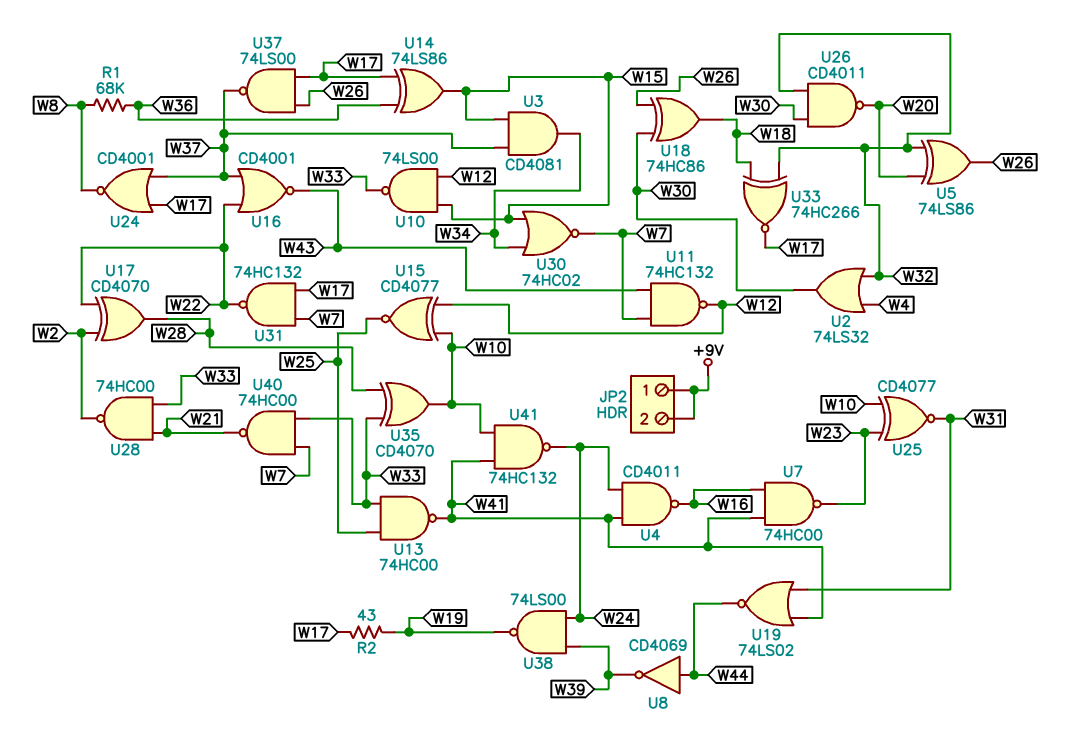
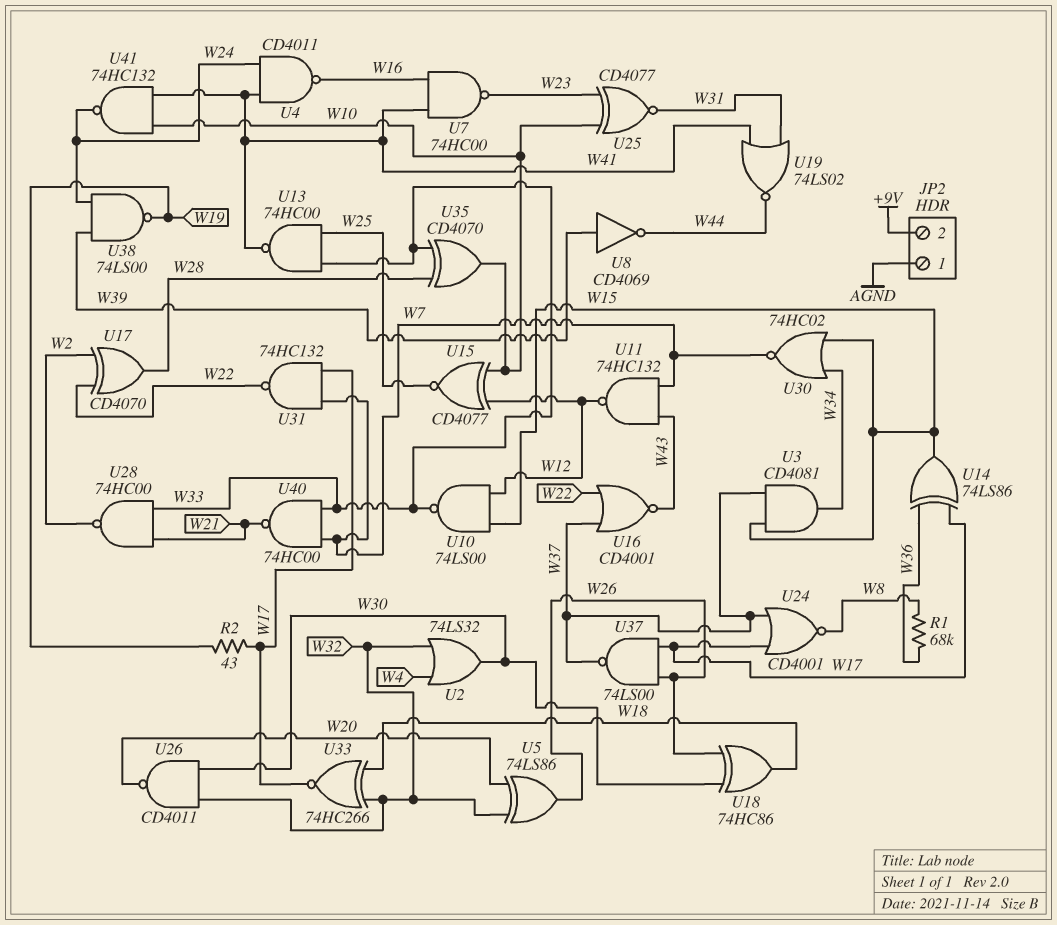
JP2 pin 1: +9V -> AGND
U8: NOT CD4069 (in W44, out W39) -> NOT CD4069 (in W39, out W44)

